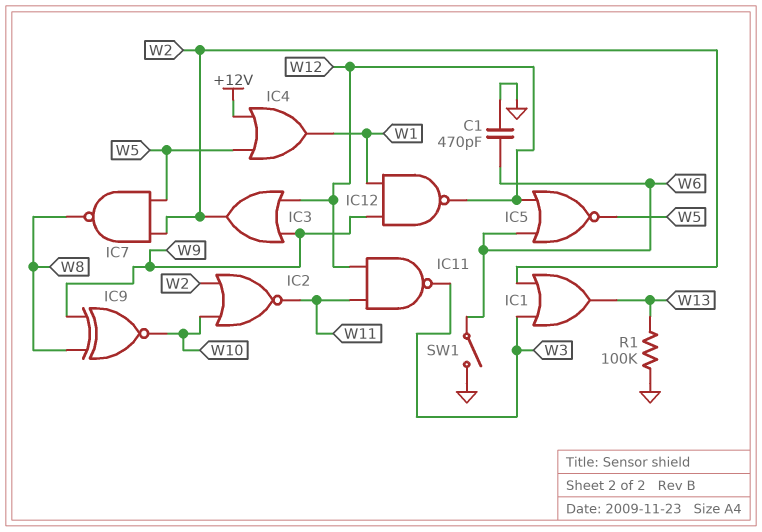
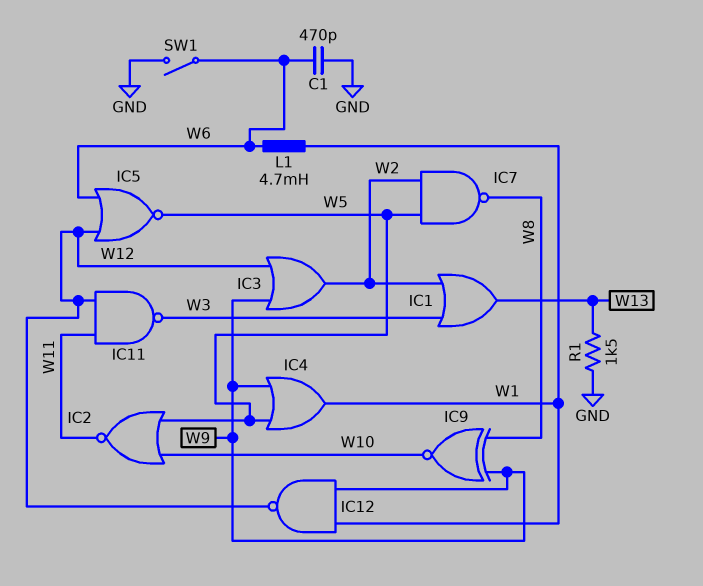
IC2: NOR (in W2, in W10, out W11) -> NOR (in W5, in W10, out W11)
IC4: OR (in +12V, in W5, out W1) -> OR (in W5, in W9, out W1)
L1: none -> 4.7mH (W1, W6)
R1: 100k (GND, W13) -> 1.5k (GND, W13)

